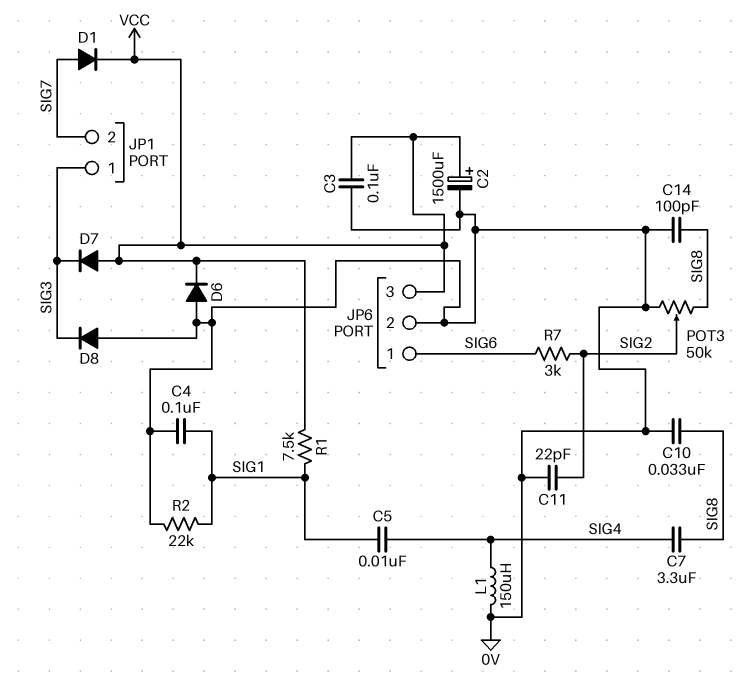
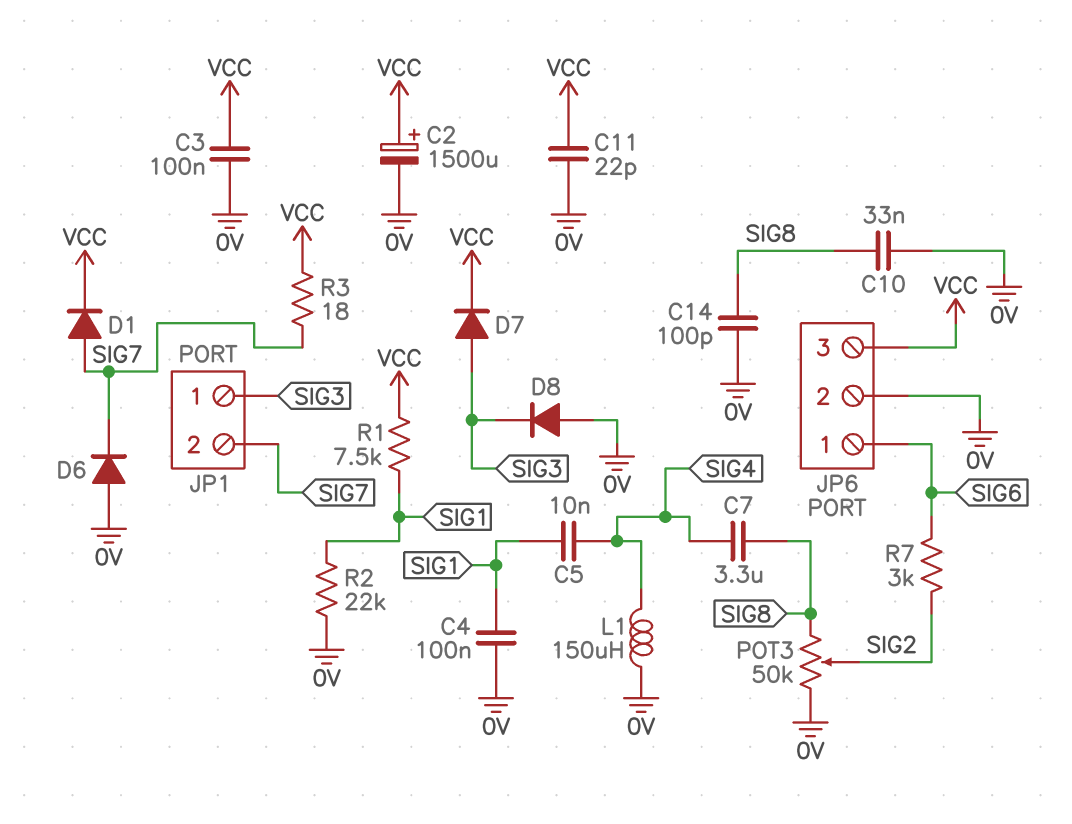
C11: 22pF (0V, SIG2) -> 22pF (0V, VCC)
D6: diode (A 0V, K VCC) -> diode (A 0V, K SIG7)
D7: diode (A VCC, K SIG3) -> diode (A SIG3, K VCC)
R3: none -> 18 (SIG7, VCC)

